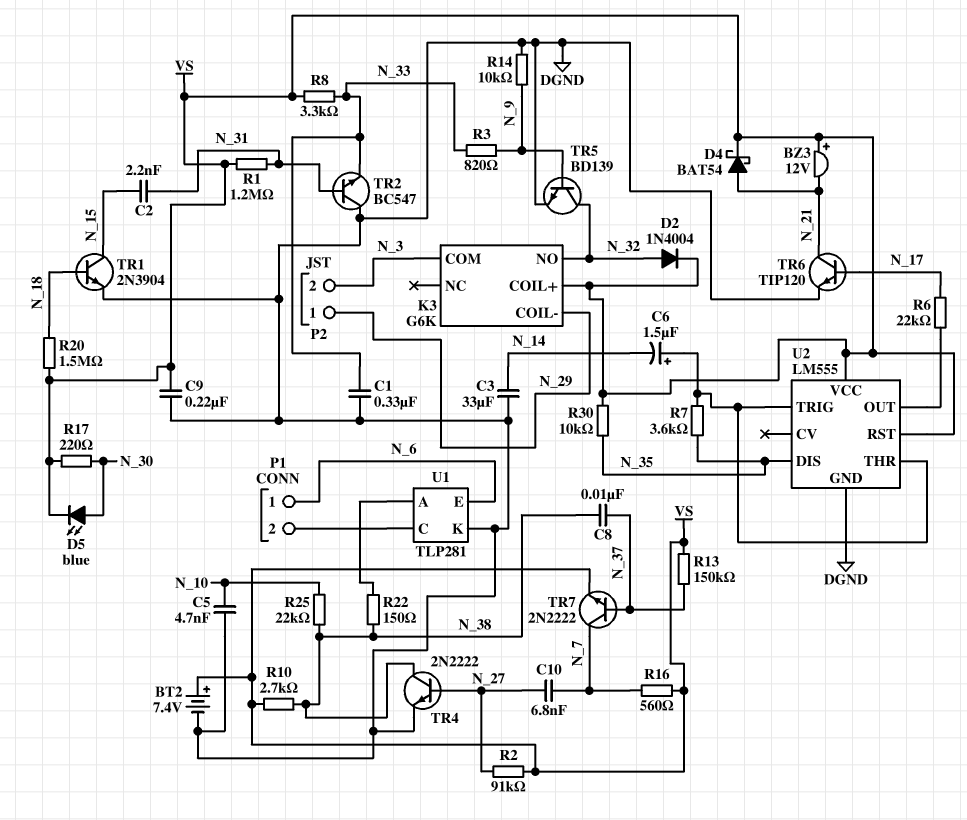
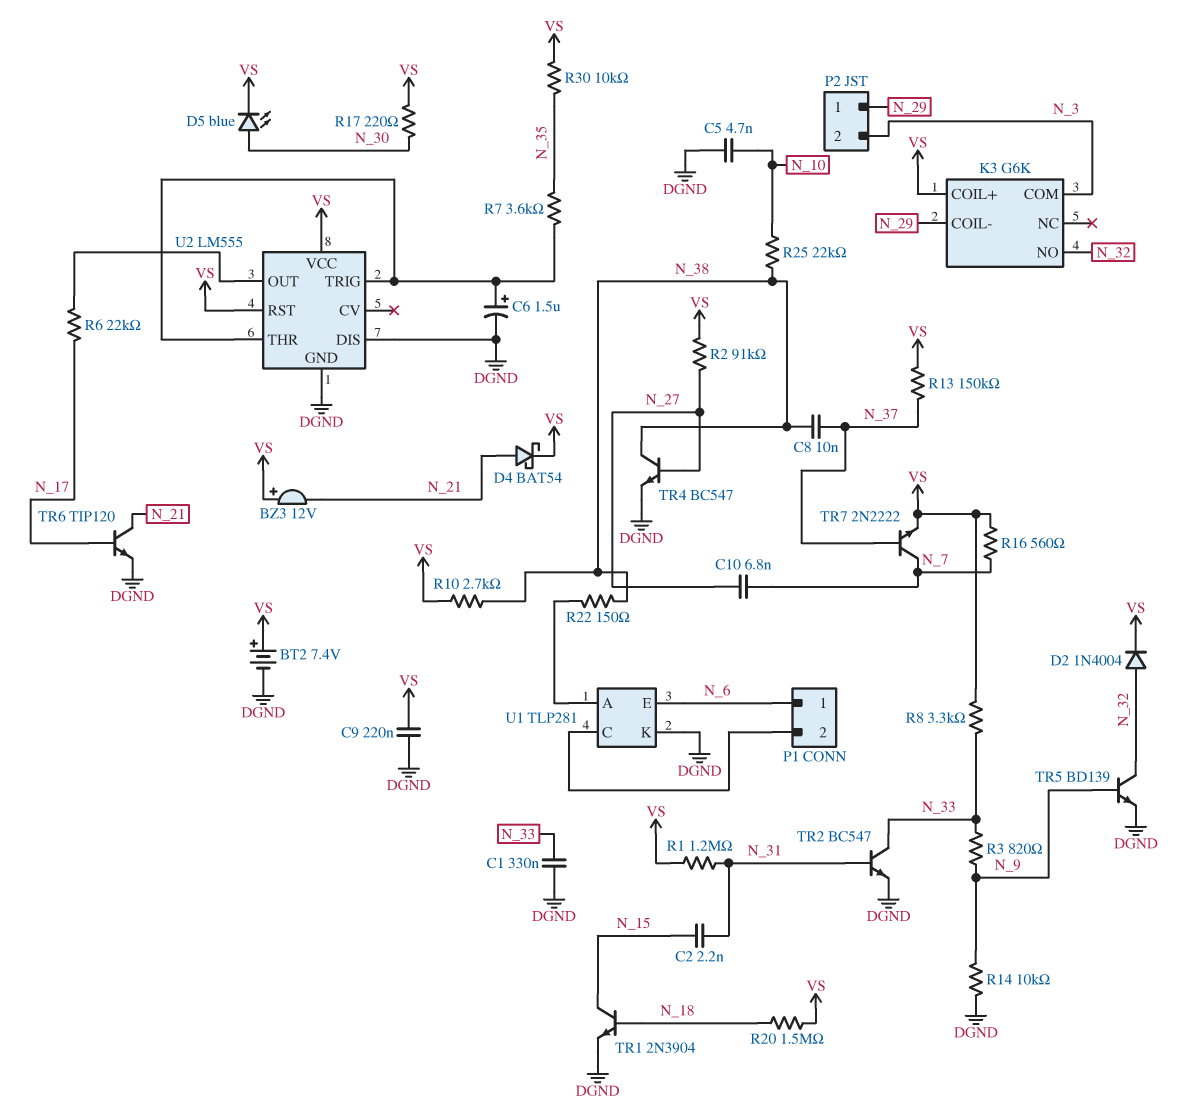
C3: 33uF (DGND, N_14) -> none
C6: 1.5uF (plus U2/THR, minus N_14) -> 1.5uF (plus U2/THR, minus DGND)
TR2: NPN BC547 (B N_31, C DGND, E N_33) -> NPN BC547 (B N_31, C N_33, E DGND)
TR4: NPN 2N2222 (B N_27, C N_38, E DGND) -> NPN BC547 (B N_27, C N_38, E DGND)
U2 pin DIS: N_35 -> DGND

